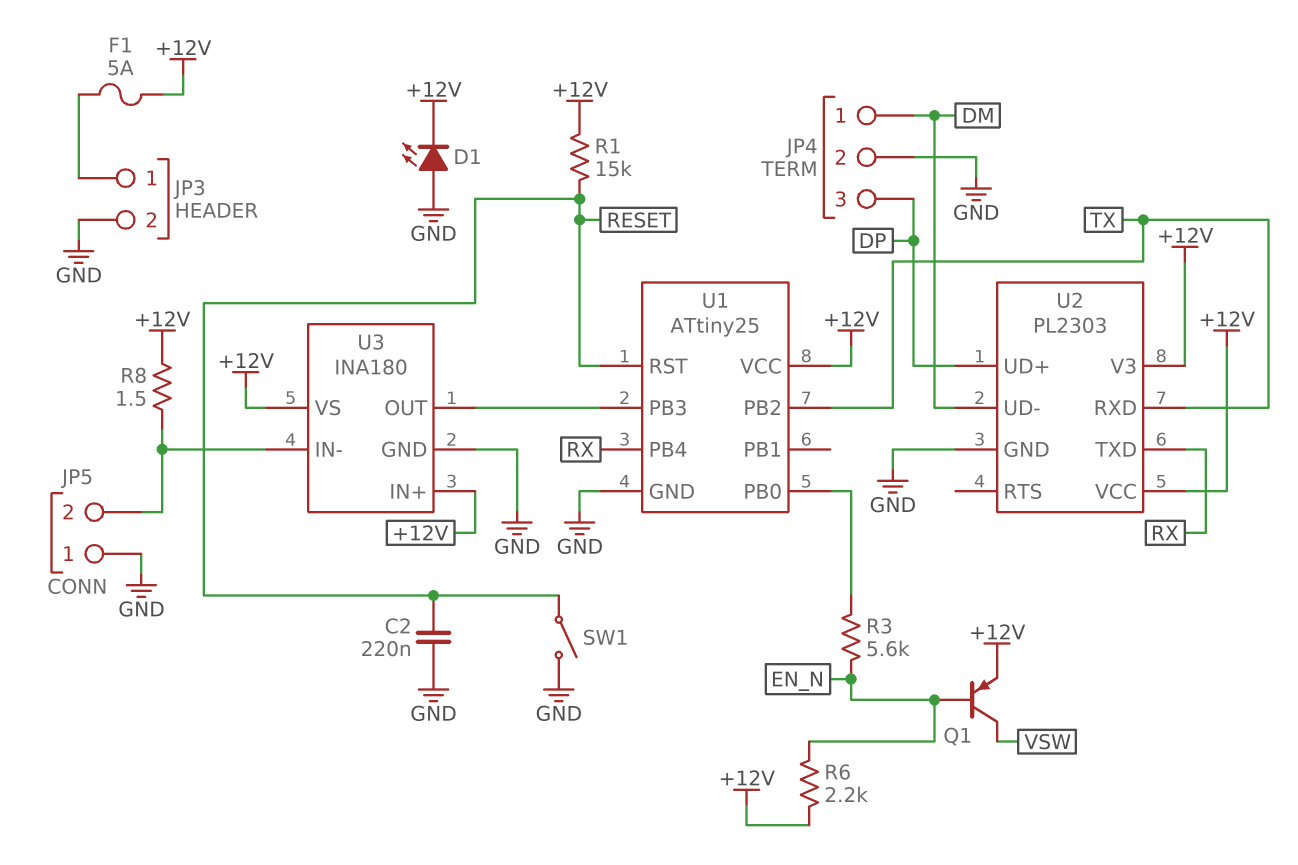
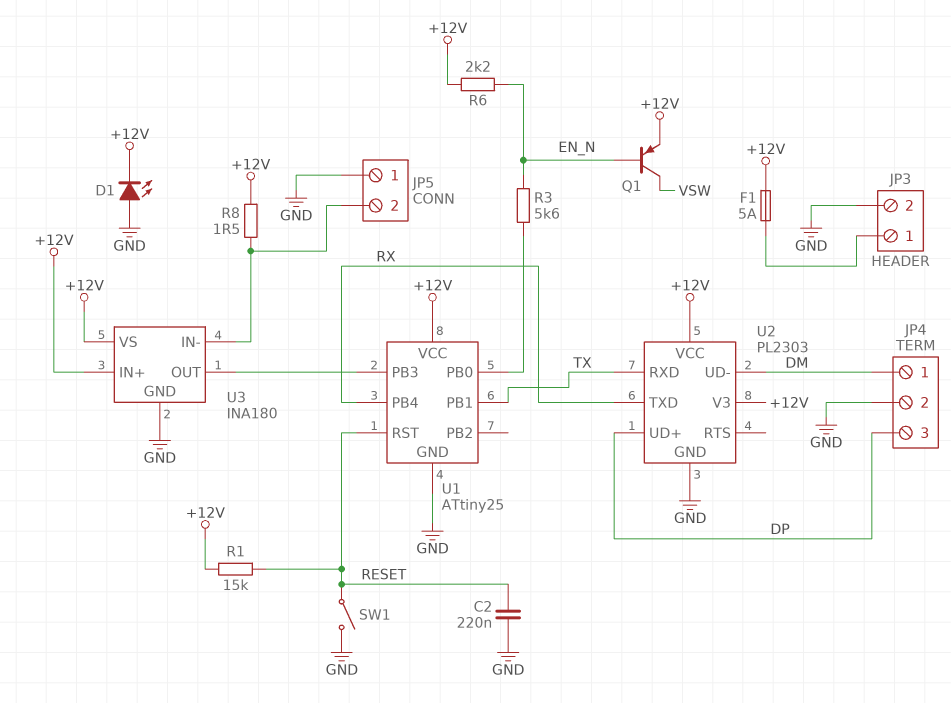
U1 pin PB1: none -> TX
U1 pin PB2: TX -> none

